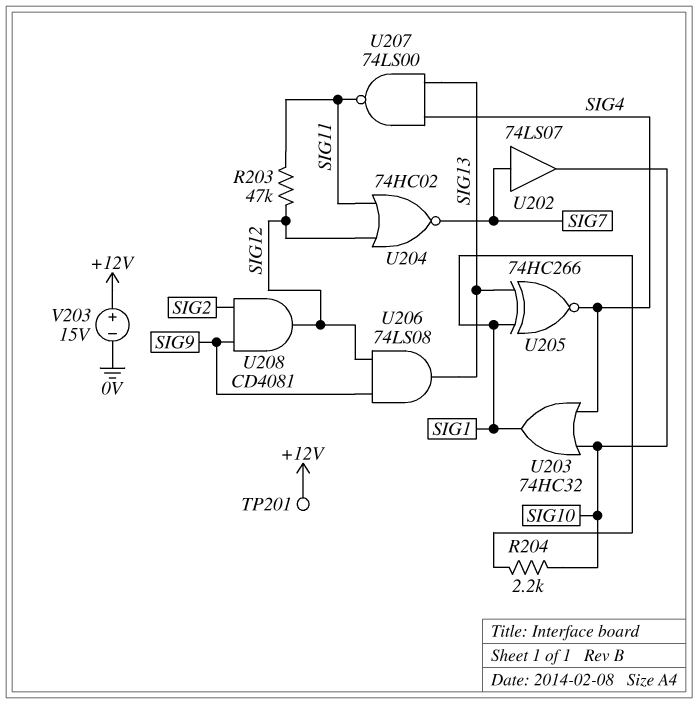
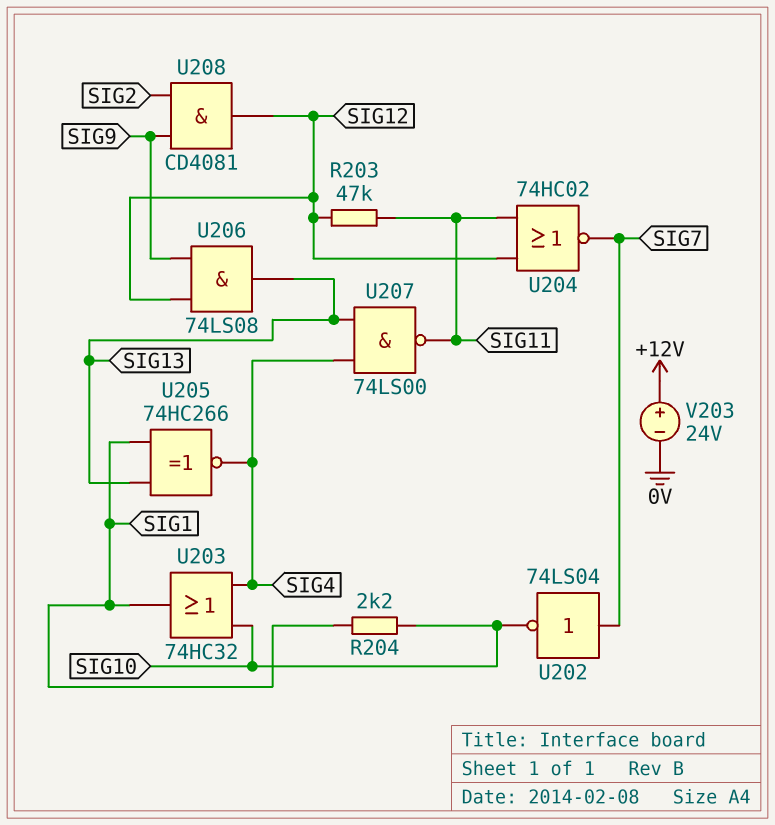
TP201: test point (+12V) -> none
U202: buffer 74LS07 (in SIG7, out SIG10) -> NOT 74LS04 (in SIG7, out SIG10)
V203: 15V (plus +12V, minus 0V) -> 24V (plus +12V, minus 0V)

